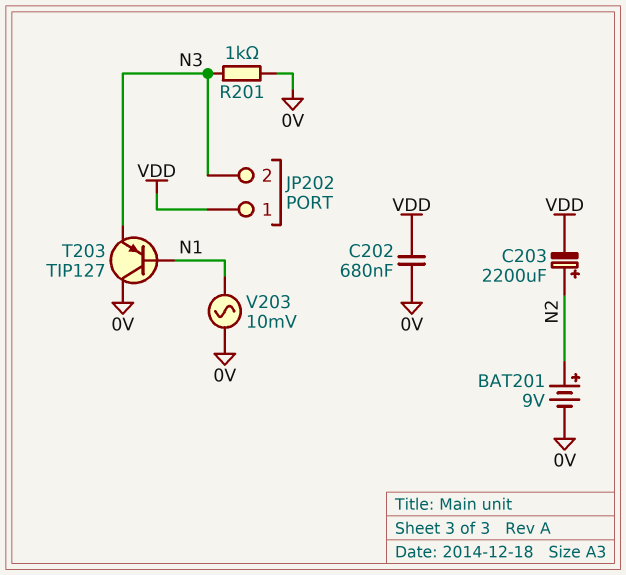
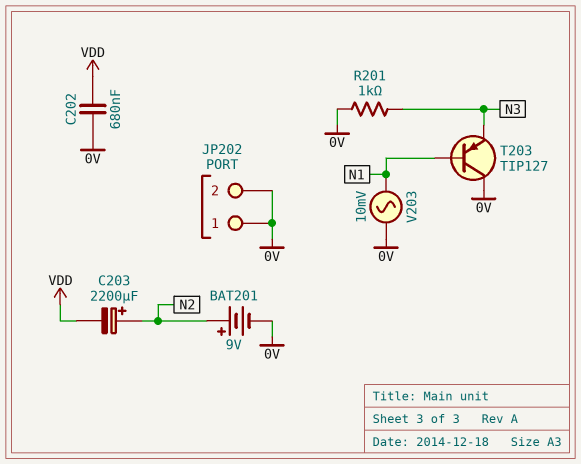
JP202 pin 1: VDD -> 0V
JP202 pin 2: N3 -> 0V

